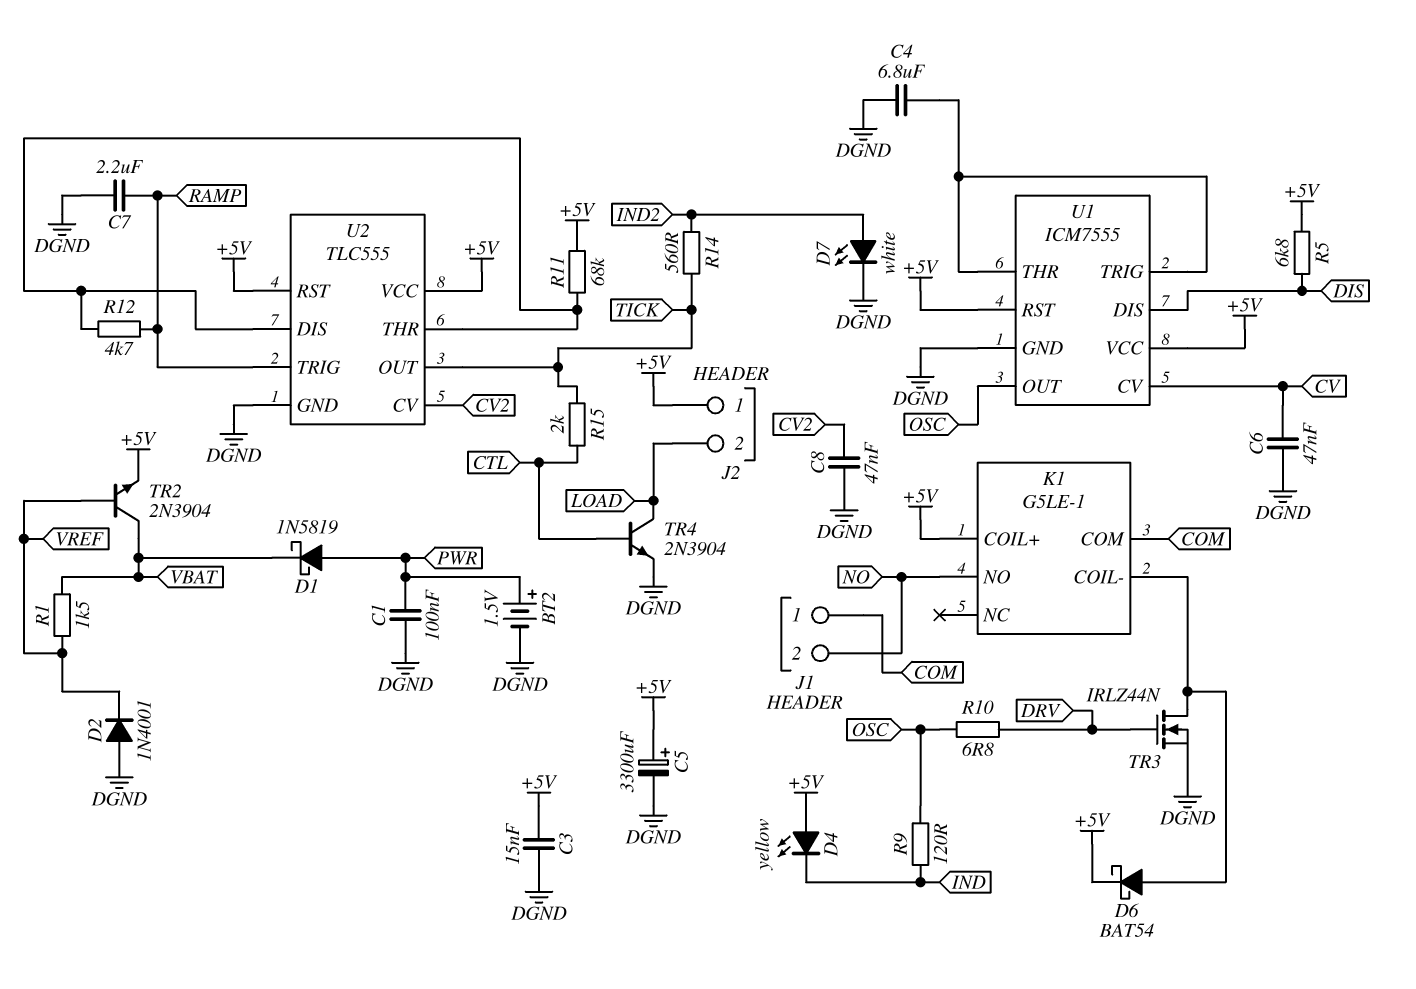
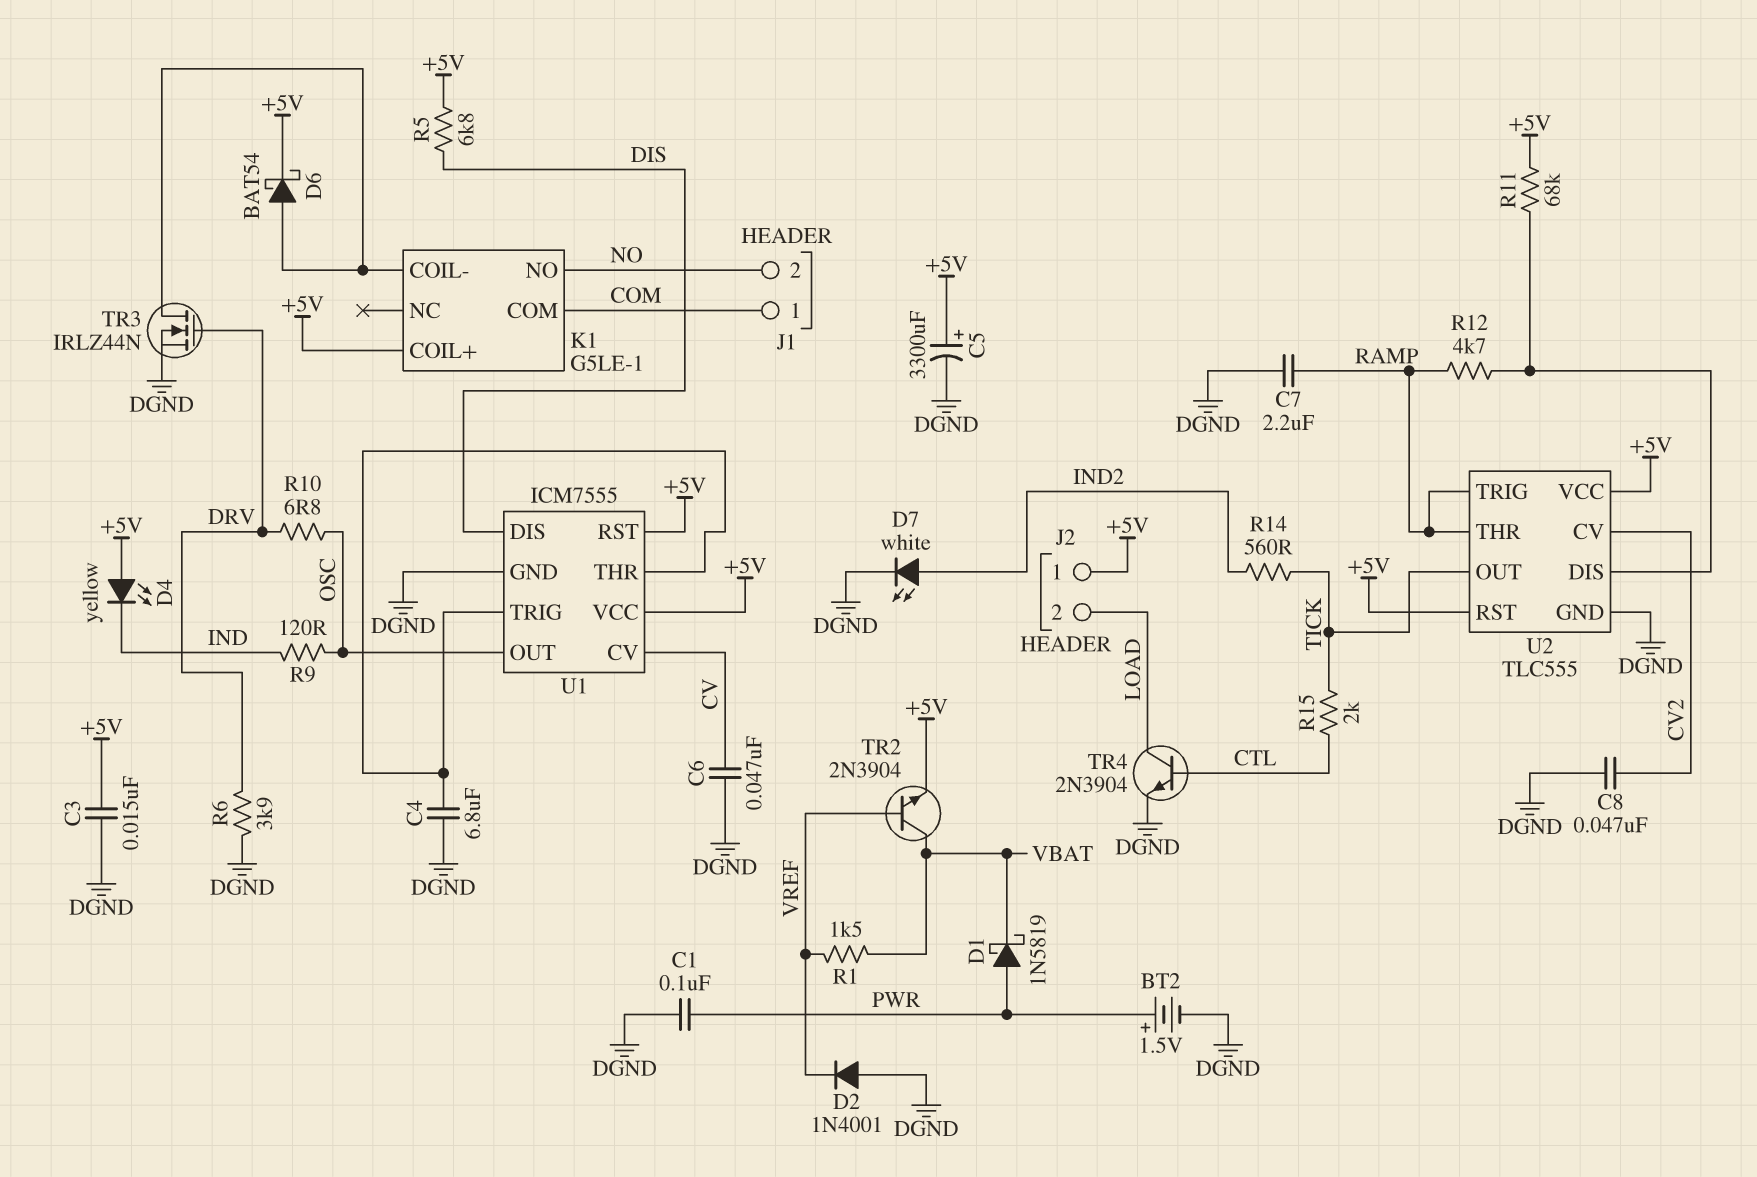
R6: none -> 3.9k (DGND, DRV)
U2 pin THR: U2/DIS -> RAMP

